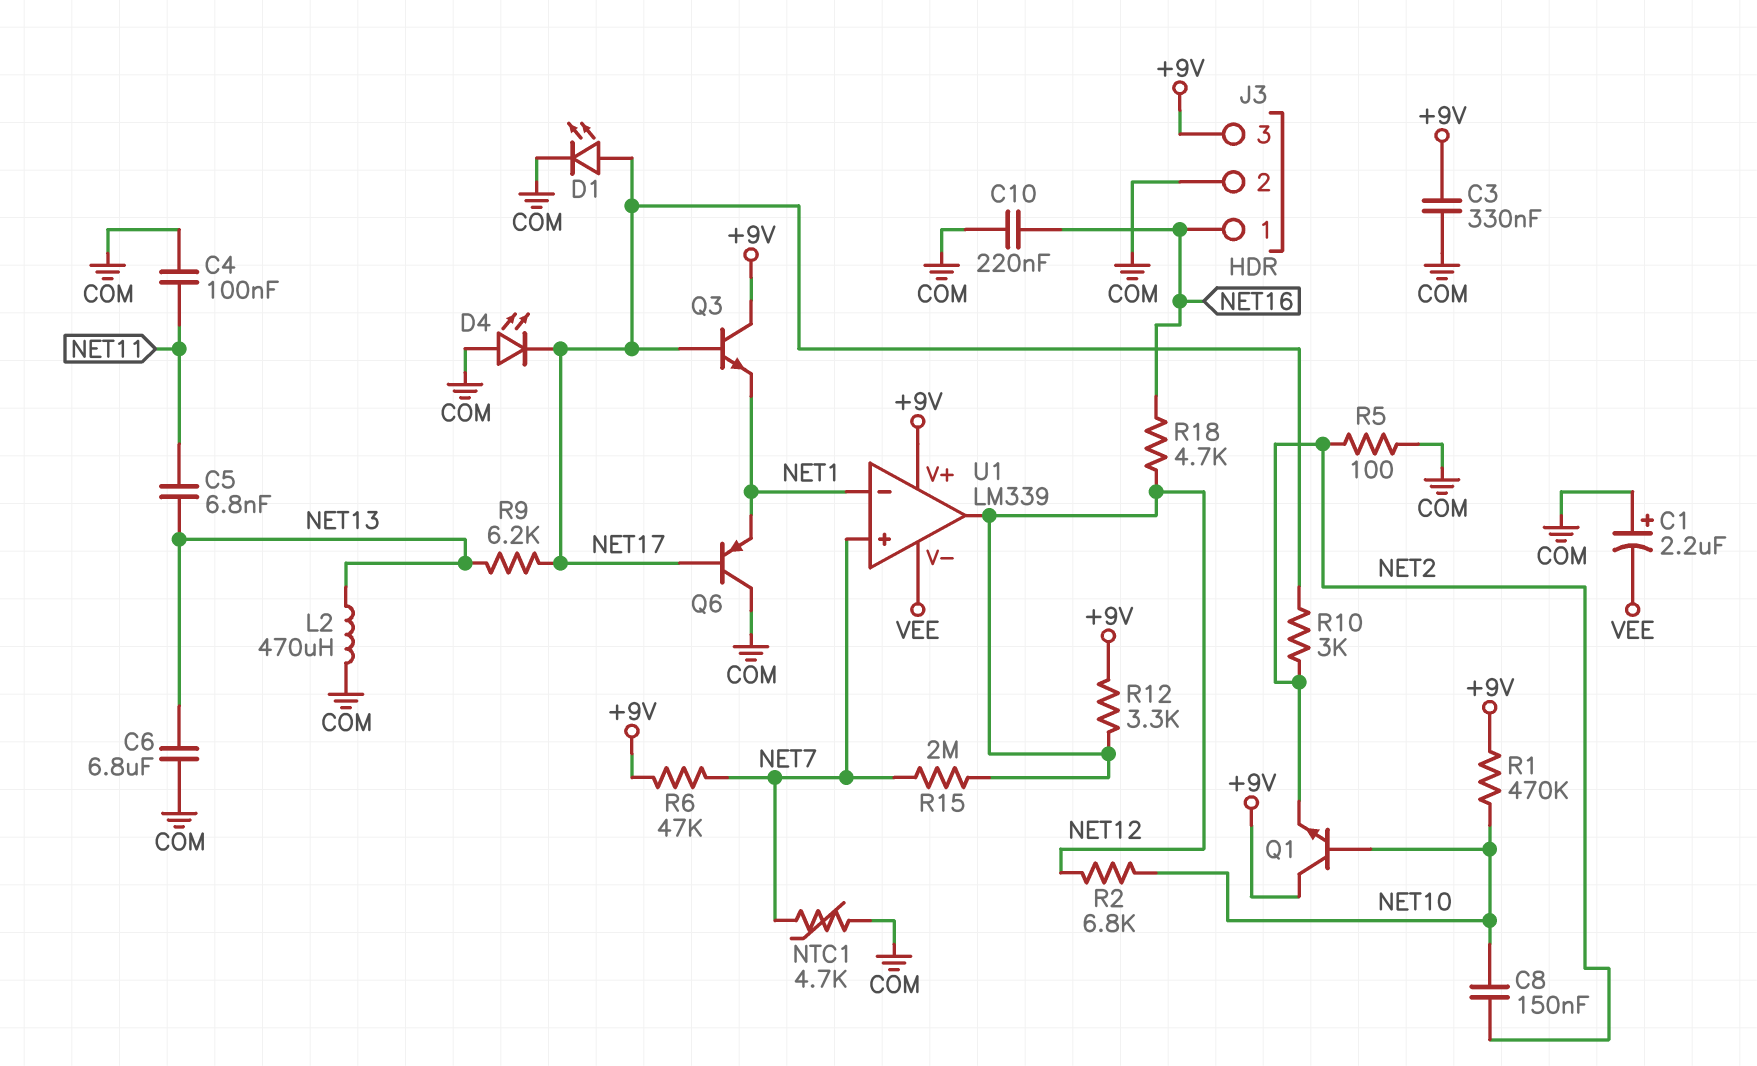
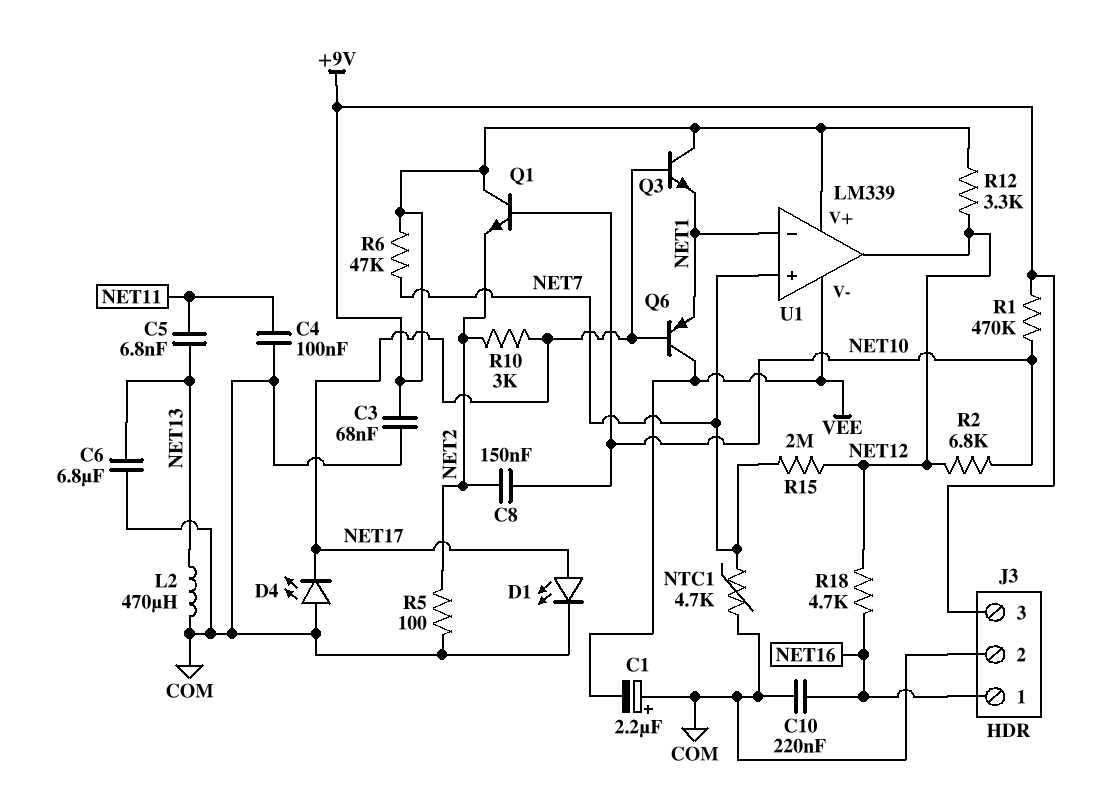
C3: 330nF (+9V, COM) -> 68nF (+9V, COM)
Q6: PNP (B NET17, C COM, E NET1) -> PNP (B NET17, C VEE, E NET1)
R9: 6.2k (NET13, NET17) -> none

